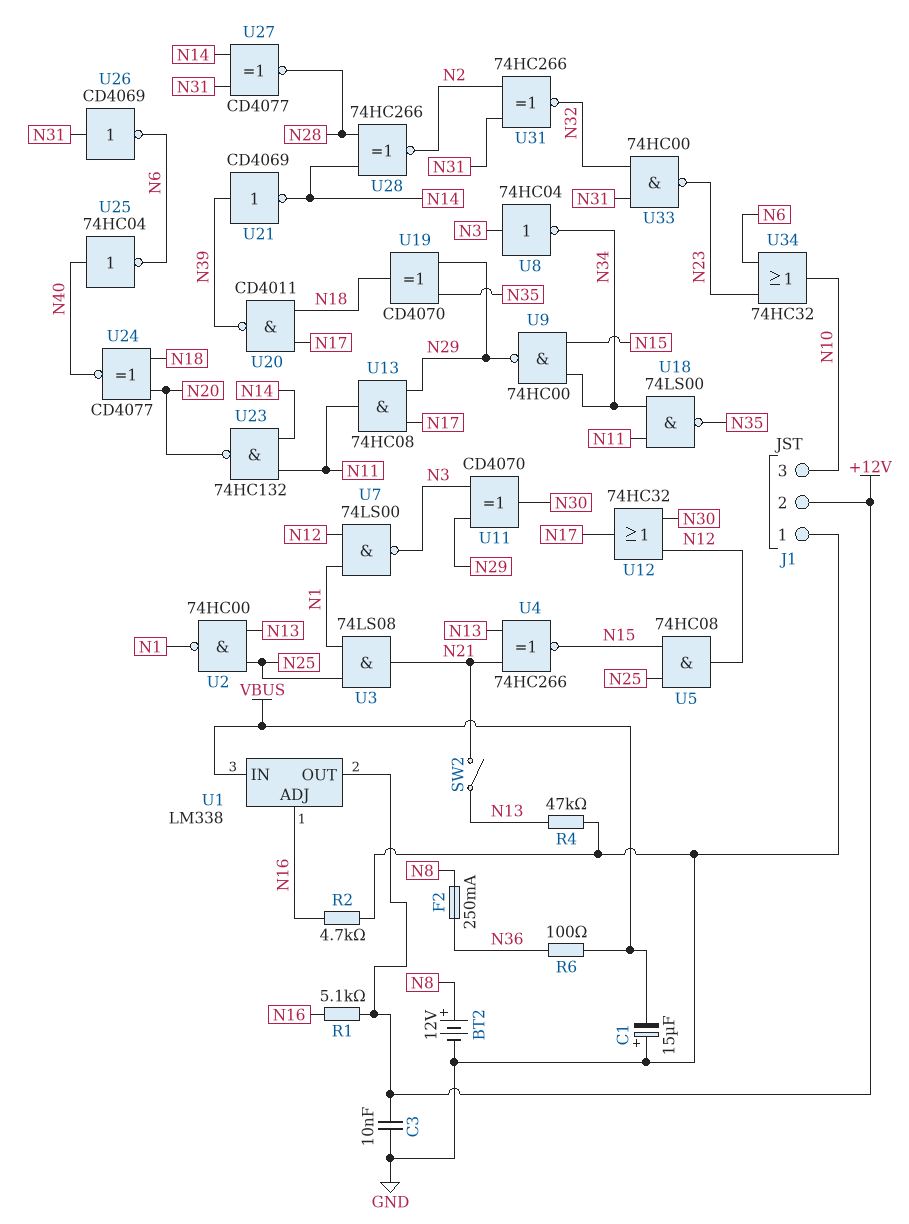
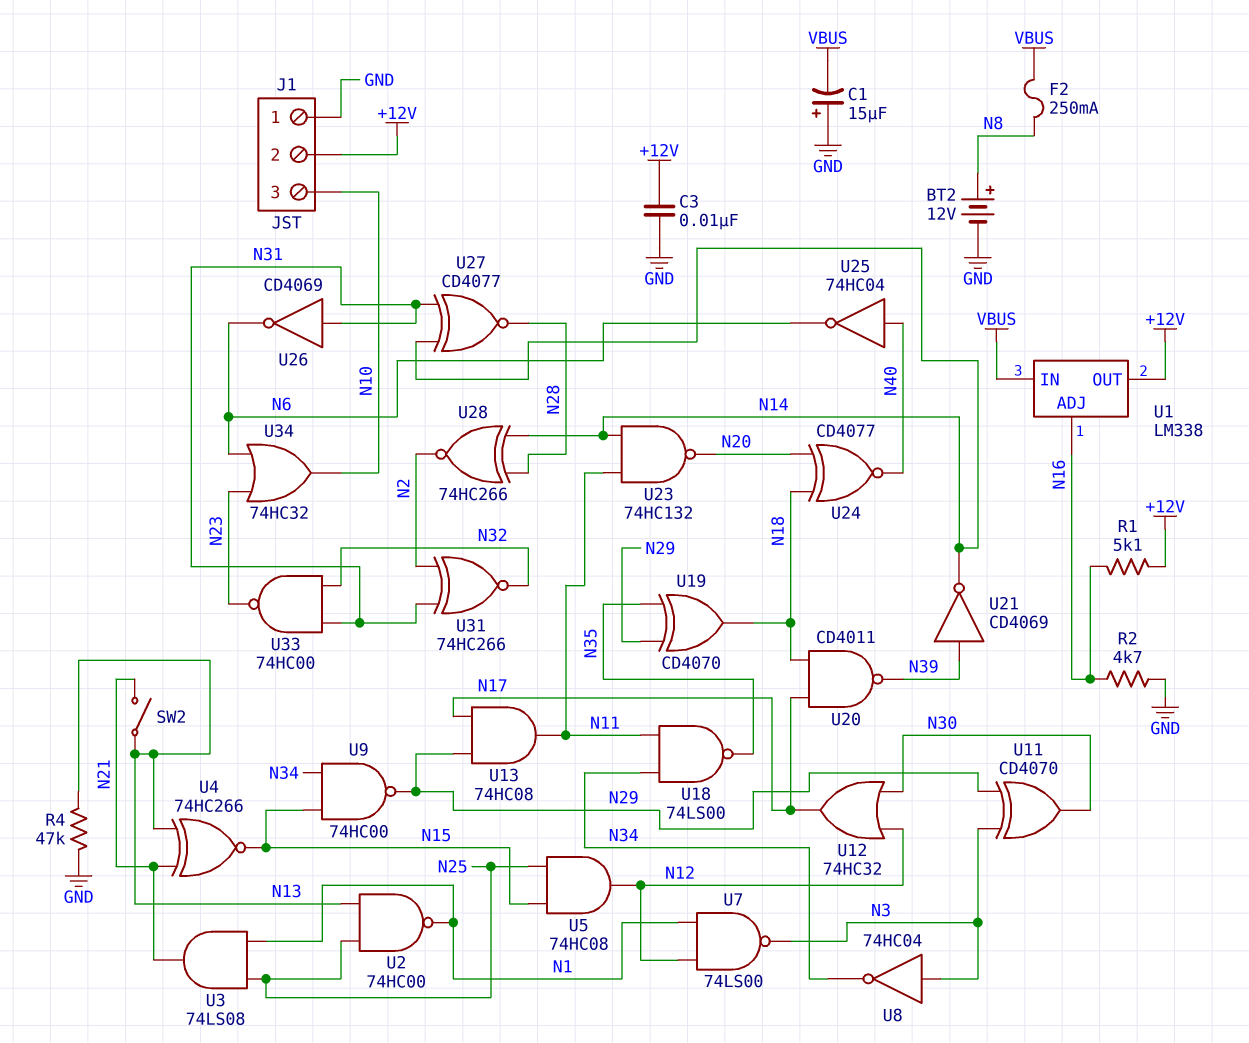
F2: 250mA (N8, N36) -> 250mA (N8, VBUS)
R6: 100 (N36, VBUS) -> none

